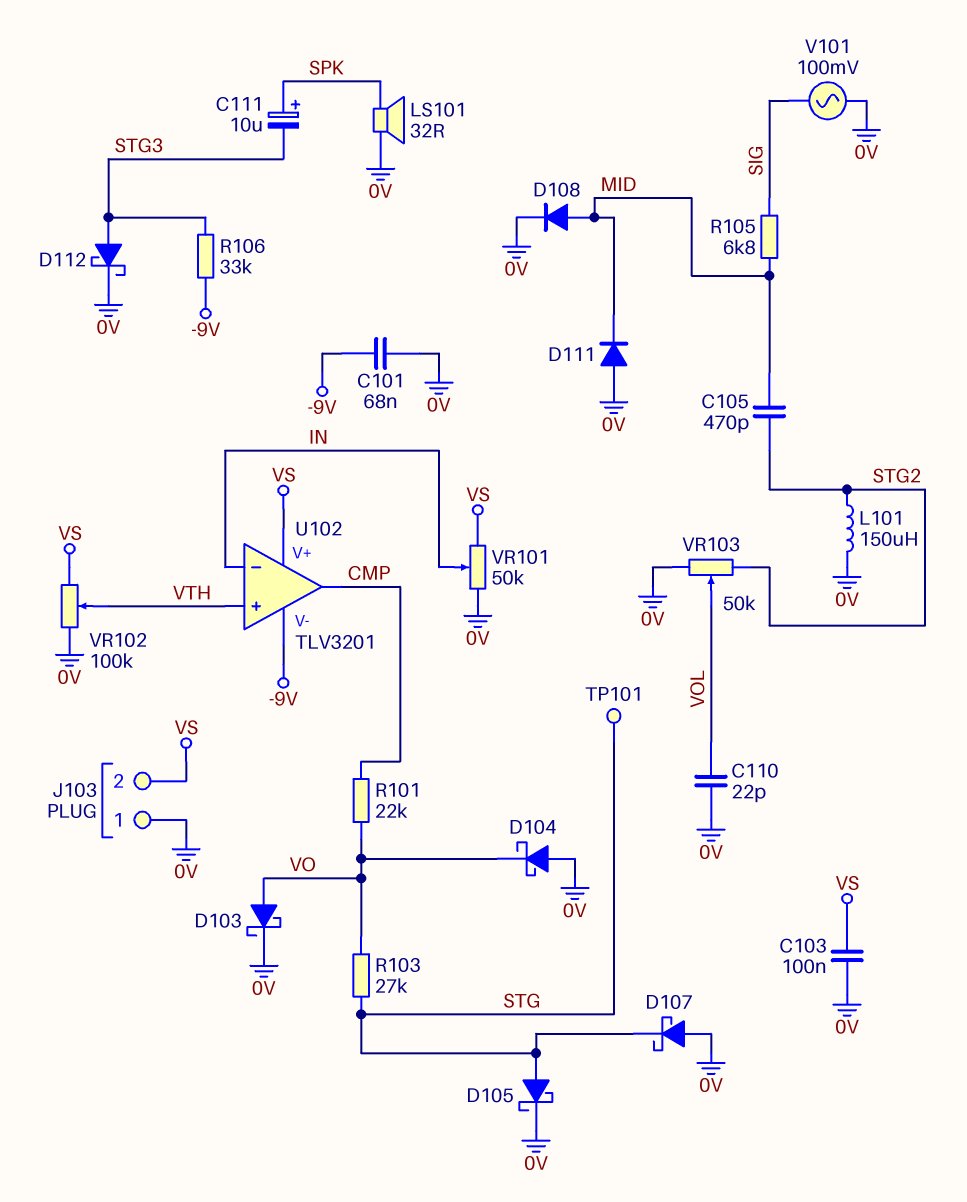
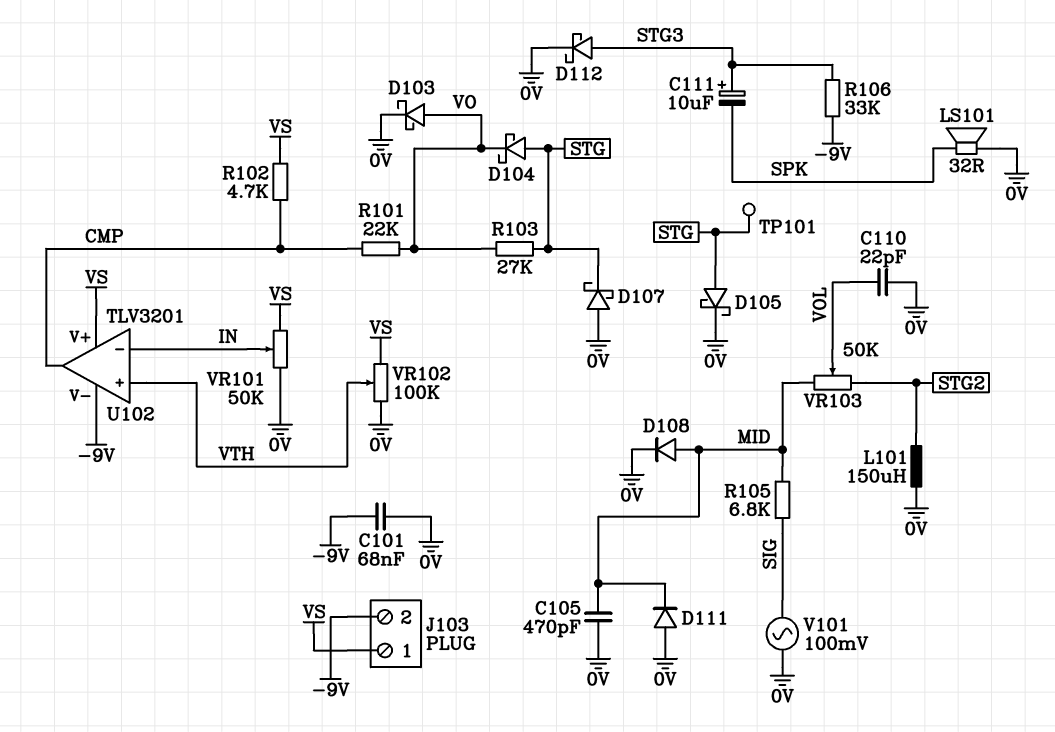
C103: 100nF (0V, VS) -> none
C105: 470pF (MID, STG2) -> 470pF (0V, MID)
C111: 10uF (plus SPK, minus STG3) -> 10uF (plus STG3, minus SPK)
D104: schottky (A 0V, K VO) -> schottky (A STG, K VO)
J103 pin 1: 0V -> VS
J103 pin 2: VS -> -9V
R102: none -> 4.7k (CMP, VS)
VR103: 50k (0V, STG2, wiper VOL) -> 50k (MID, STG2, wiper VOL)

